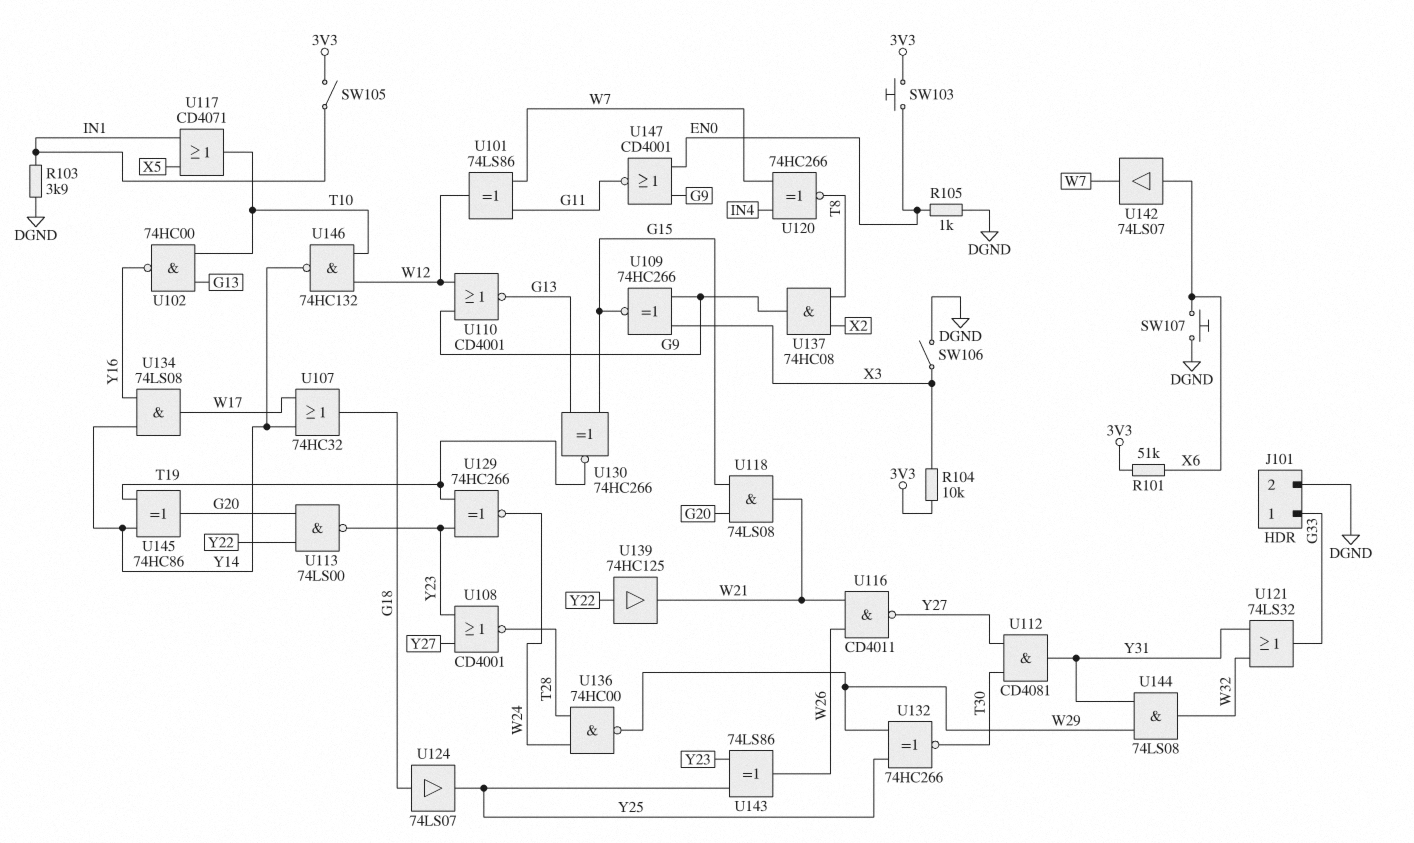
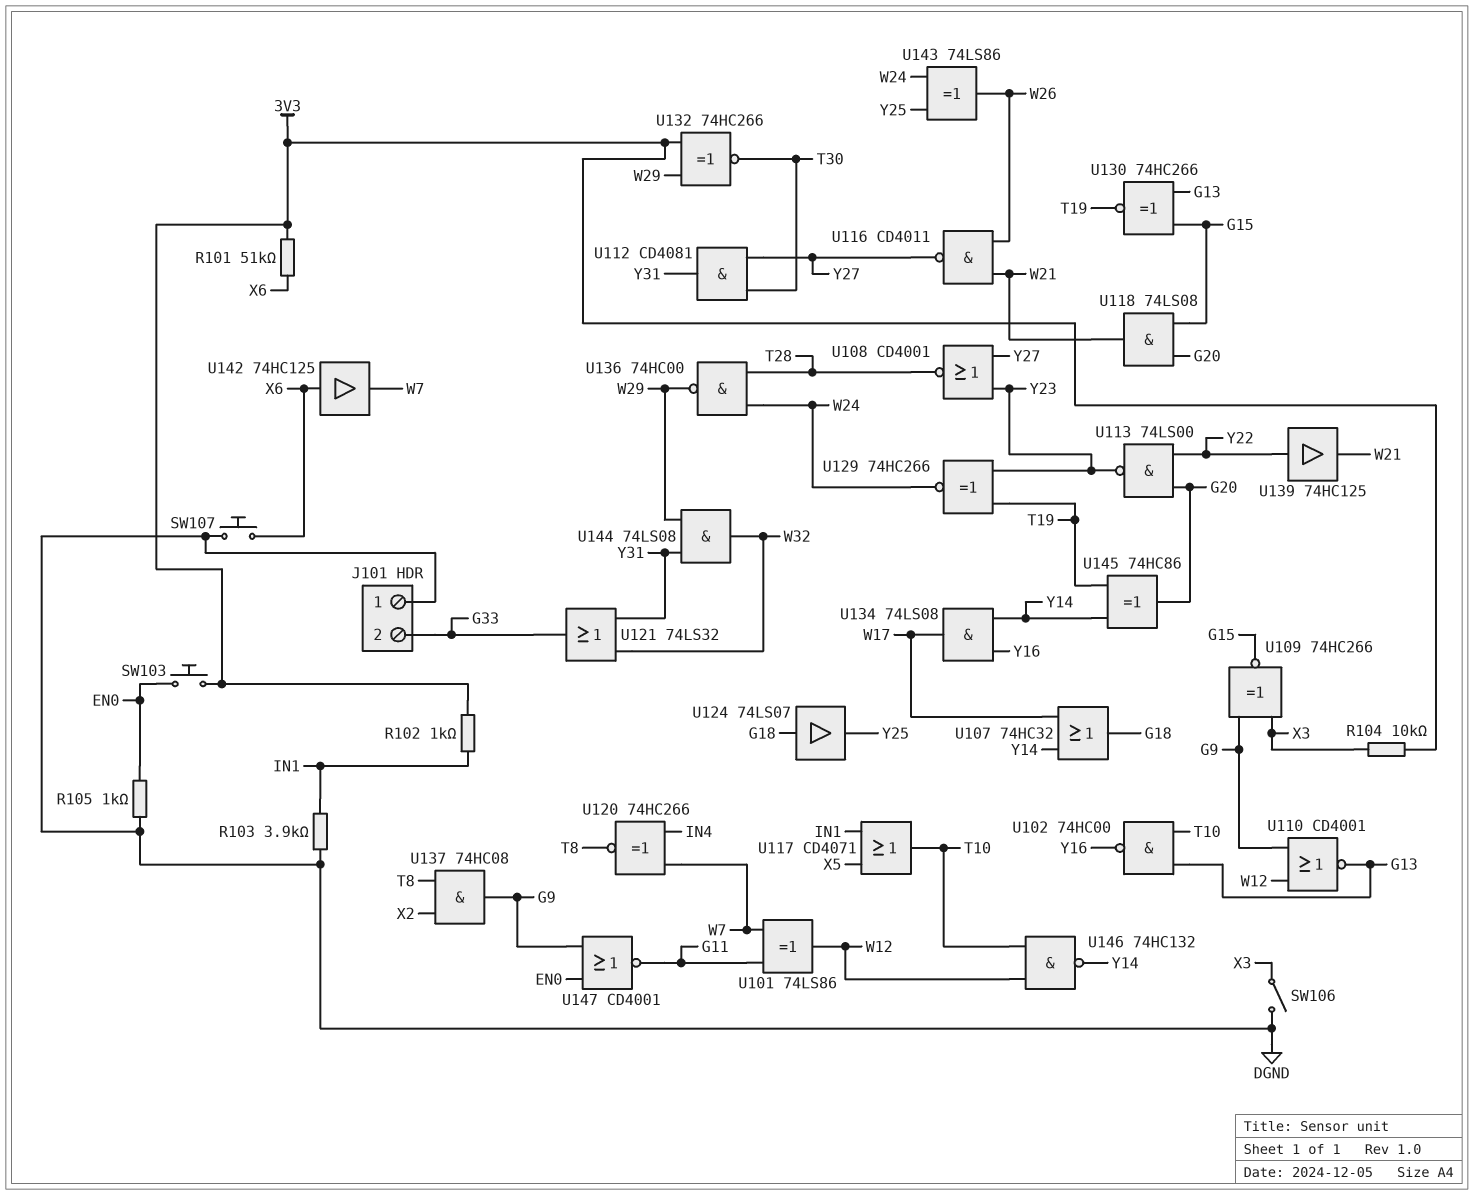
J101 pin 1: G33 -> DGND
J101 pin 2: DGND -> G33
R102: none -> 1k (3V3, IN1)
SW105: switch (3V3, IN1) -> none
U132: XNOR 74HC266 (in W29, in Y25, out T30) -> XNOR 74HC266 (in 3V3, in W29, out T30)
U142: buffer 74LS07 (in X6, out W7) -> buffer 74HC125 (in X6, out W7)
U143: XOR 74LS86 (in Y23, in Y25, out W26) -> XOR 74LS86 (in W24, in Y25, out W26)

